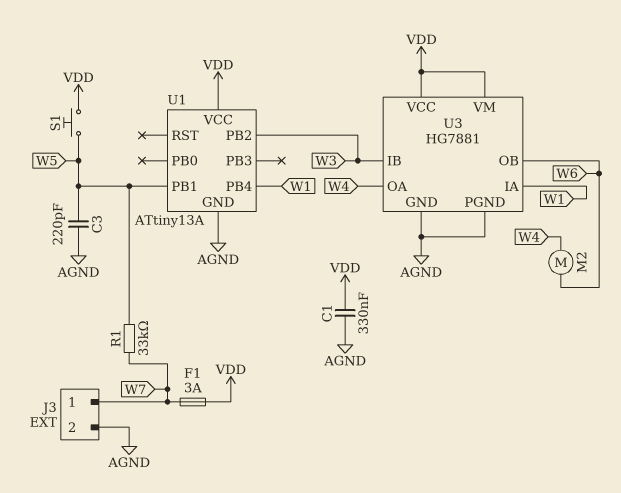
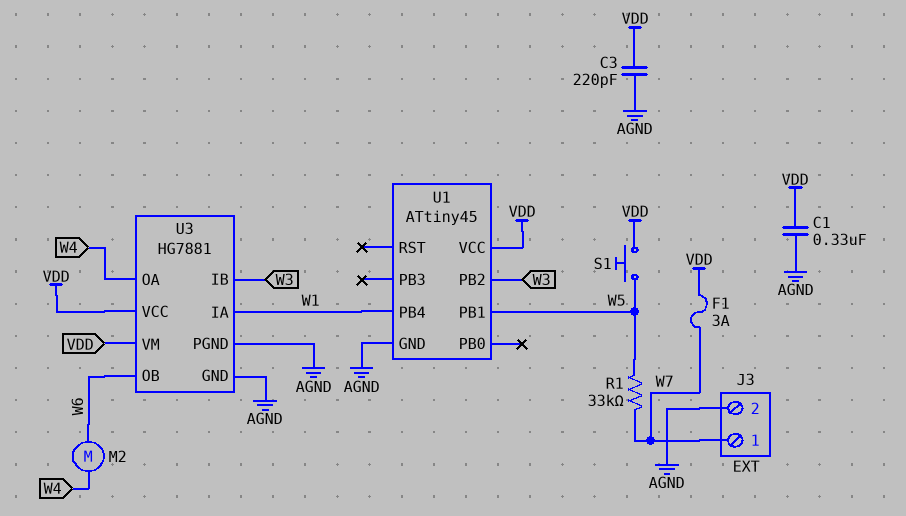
C3: 220pF (AGND, W5) -> 220pF (AGND, VDD)
U1: ATtiny13A -> ATtiny45

